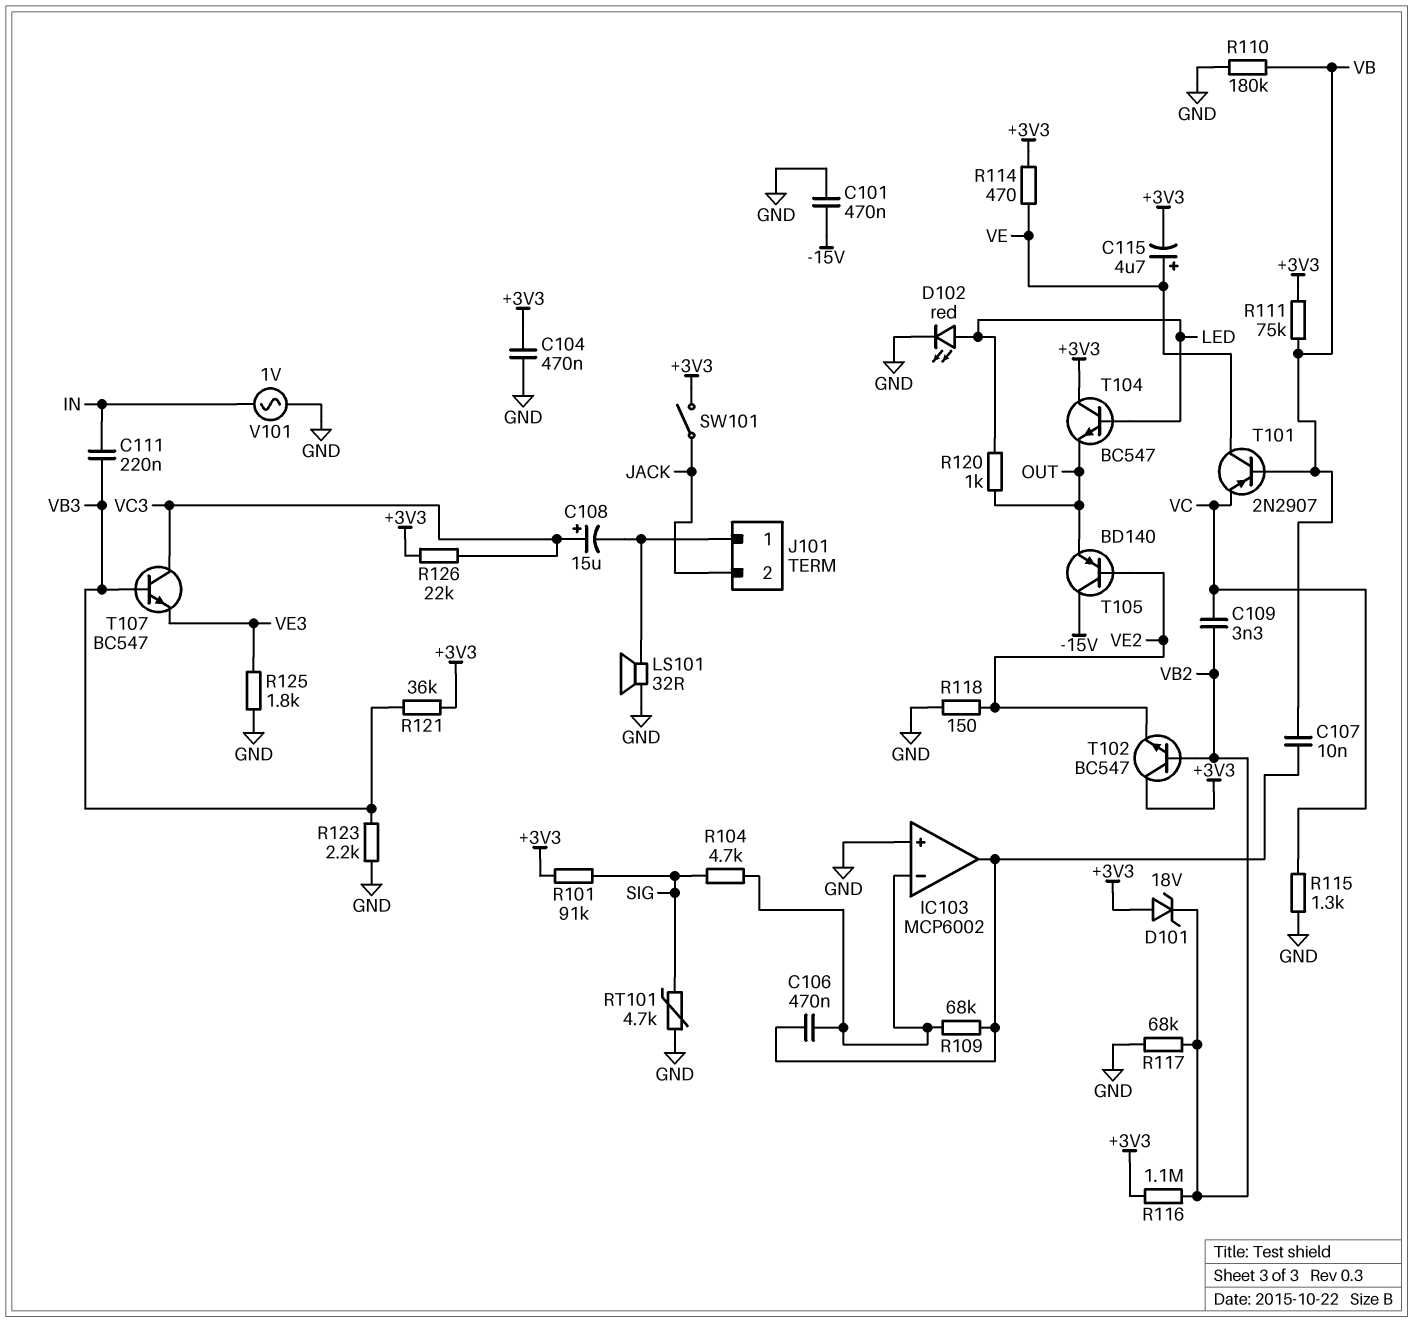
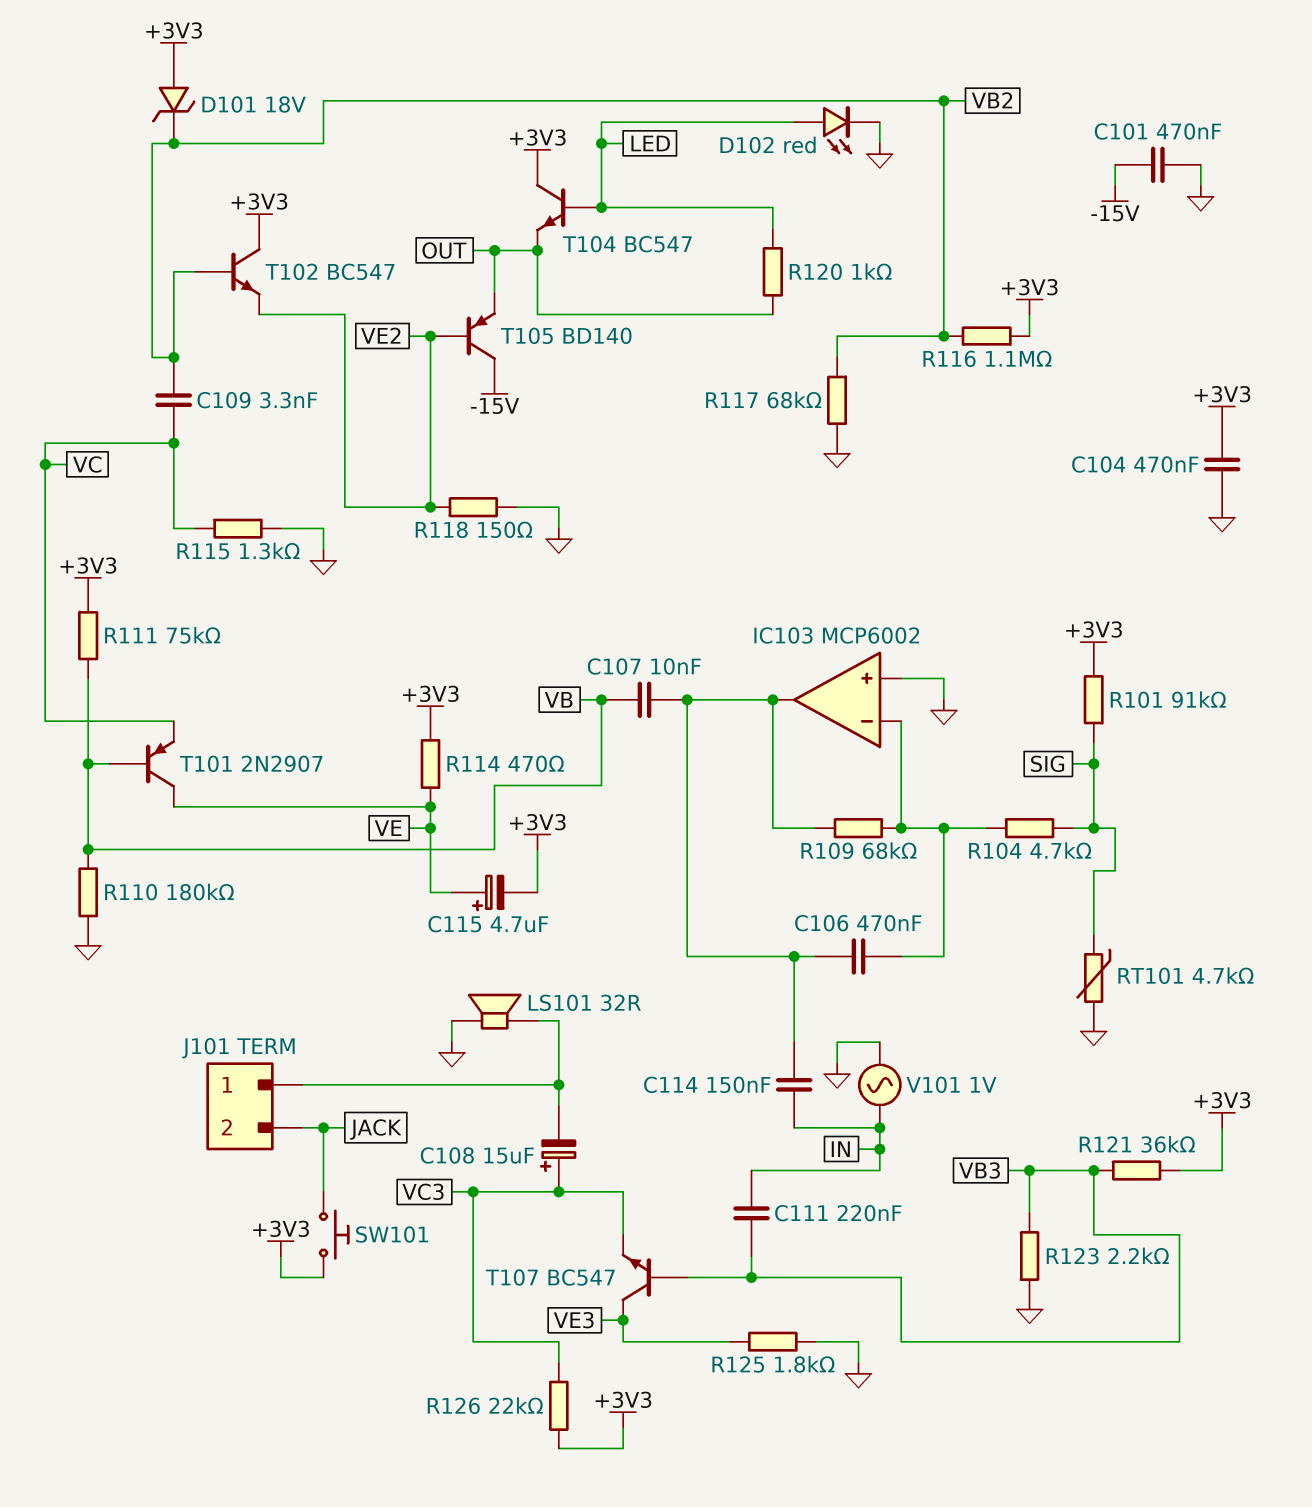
C114: none -> 150nF (IC103/out, IN)
SW101: switch (+3V3, JACK) -> button (+3V3, JACK)
T107: NPN BC547 (B VB3, C VC3, E VE3) -> NPN BC547 (B VB3, C VE3, E VC3)

